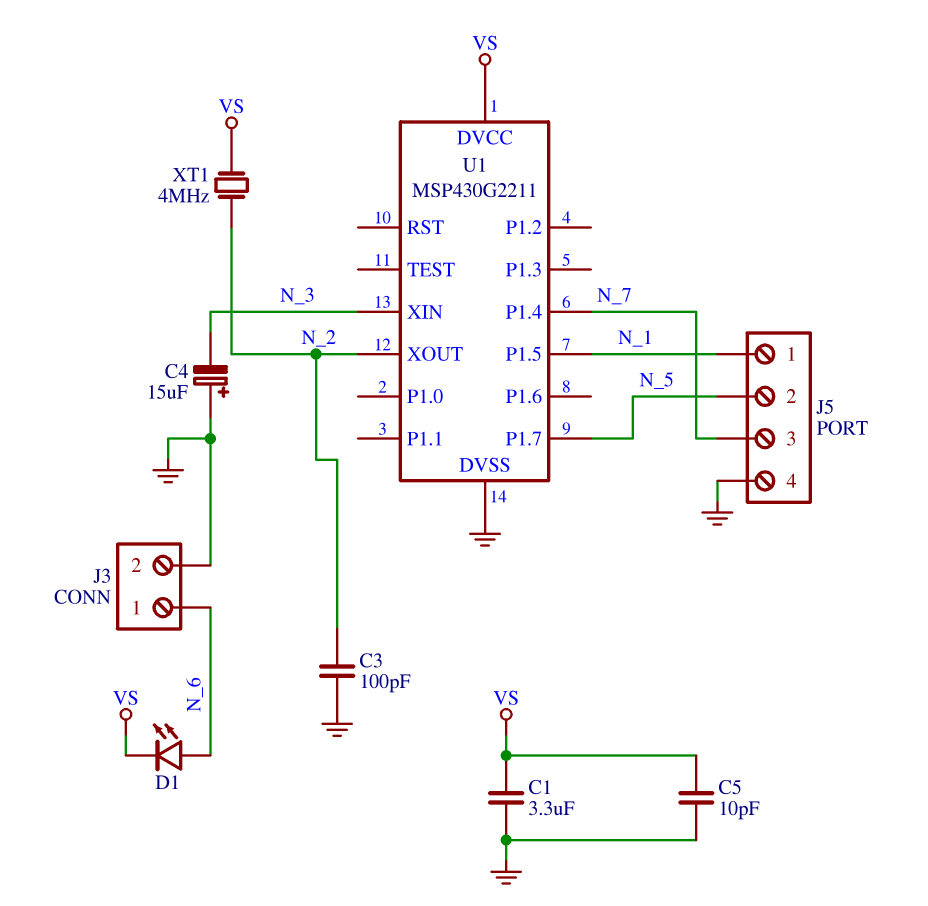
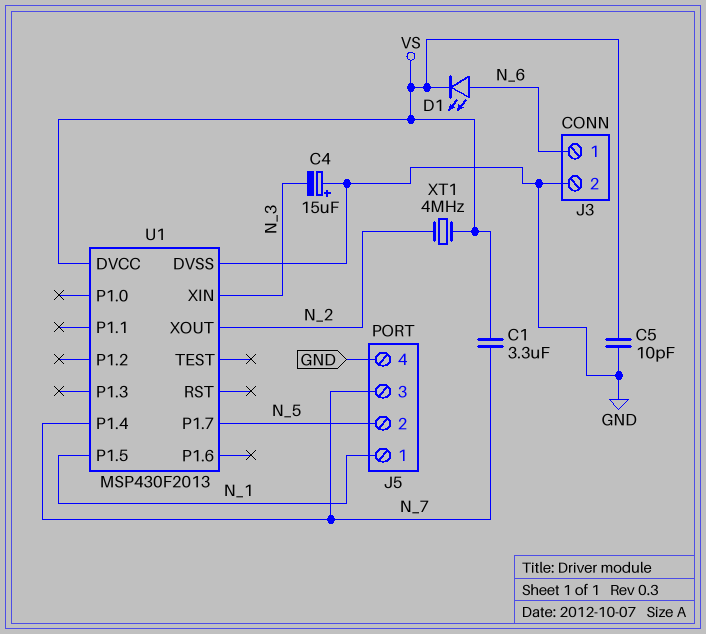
C1: 3.3uF (GND, VS) -> 3.3uF (N_7, VS)
C3: 100pF (GND, N_2) -> none
U1: MSP430G2211 -> MSP430F2013

